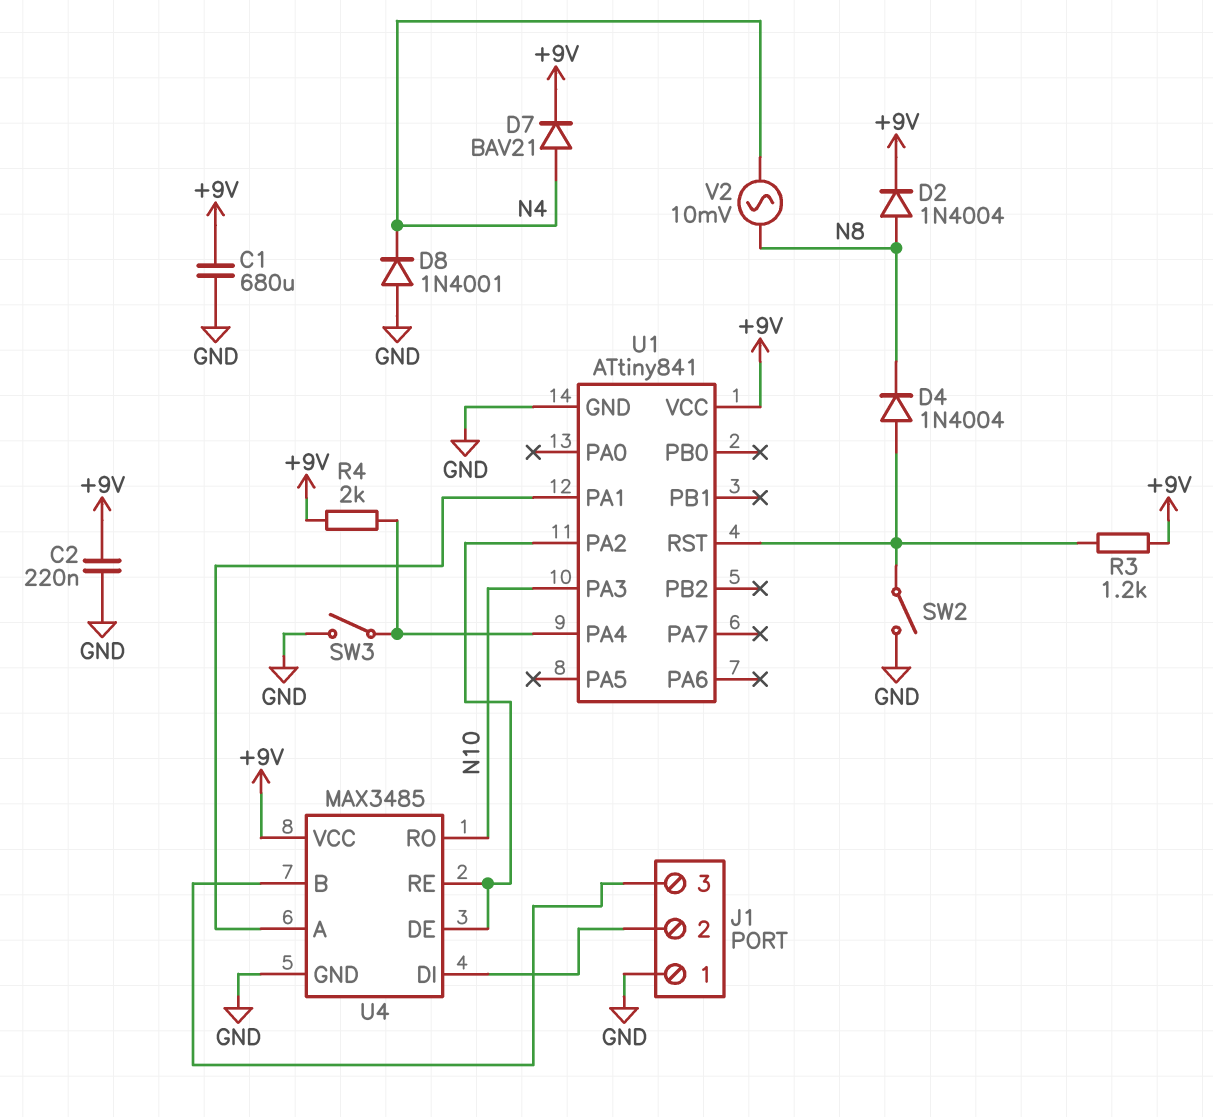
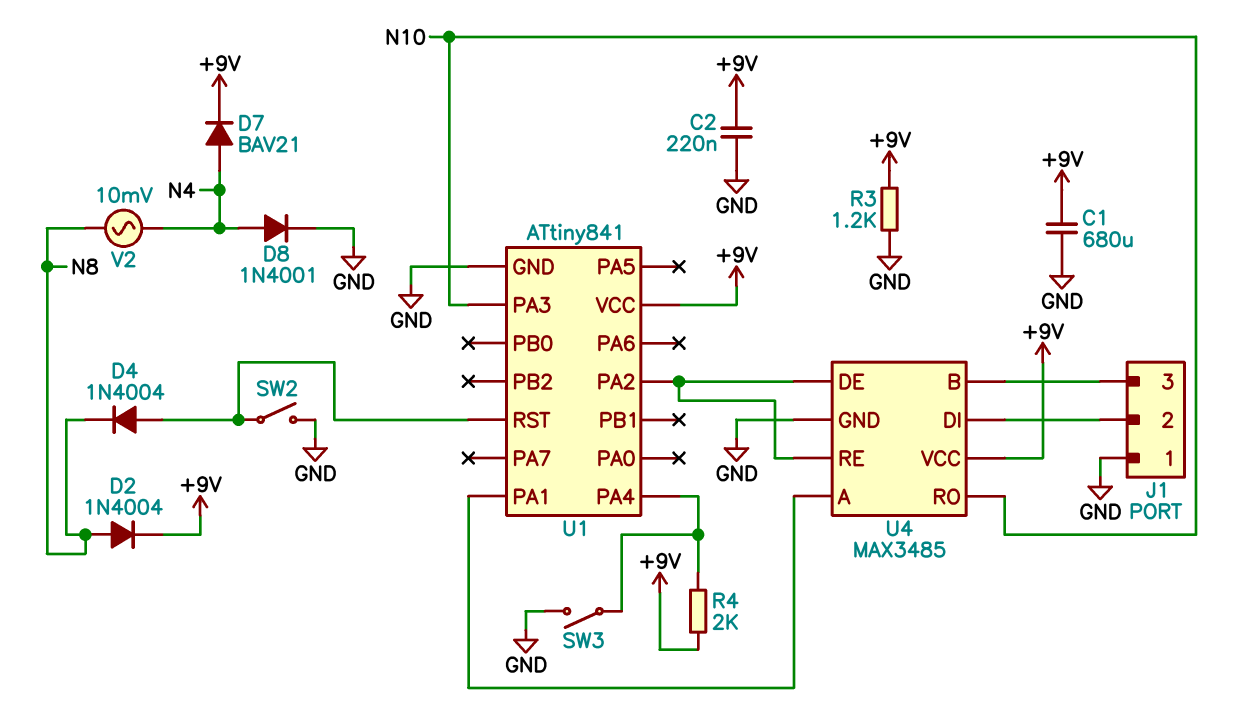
D8: diode 1N4001 (A GND, K N4) -> diode 1N4001 (A N4, K GND)
R3: 1.2k (+9V, U1/RST) -> 1.2k (+9V, GND)

